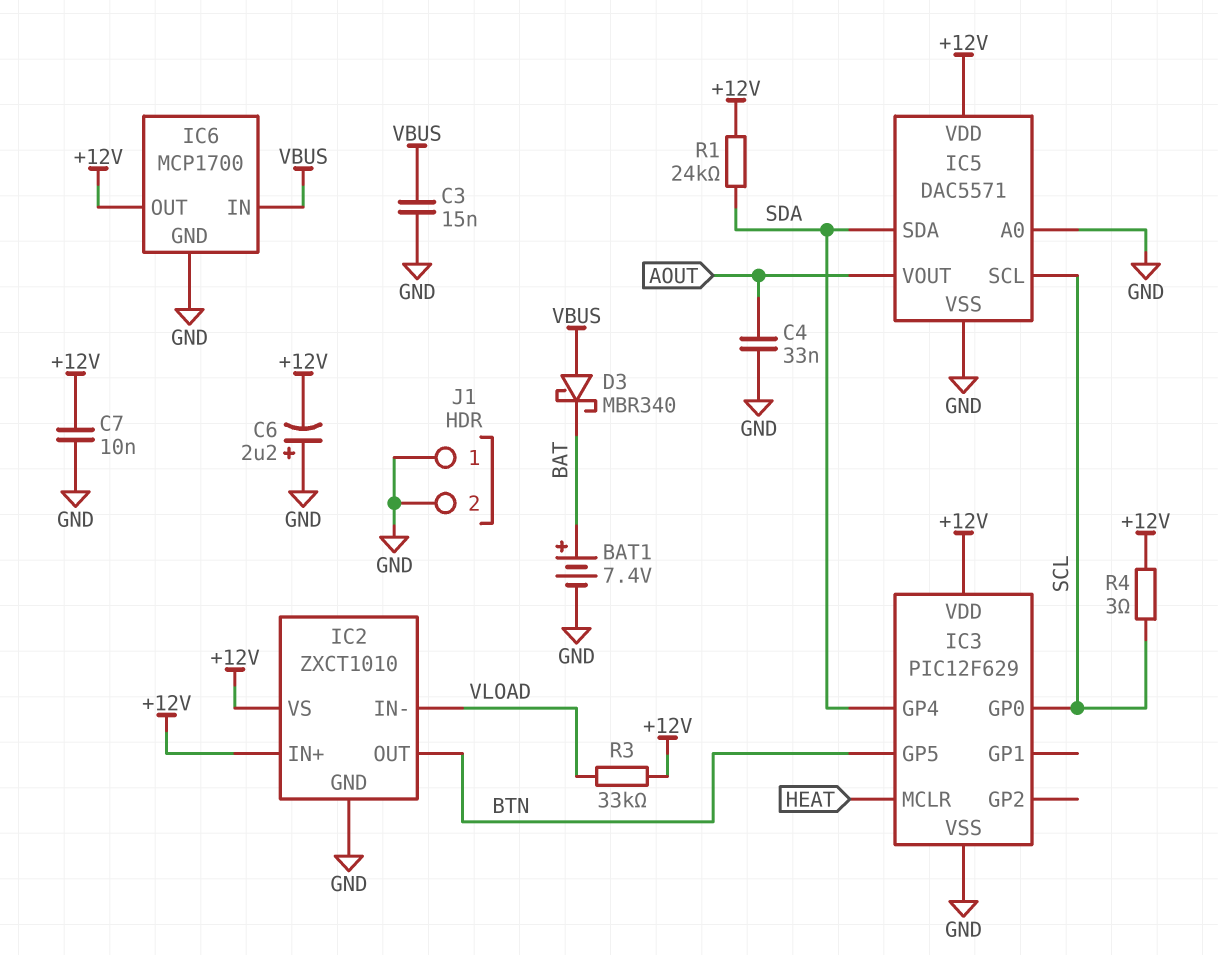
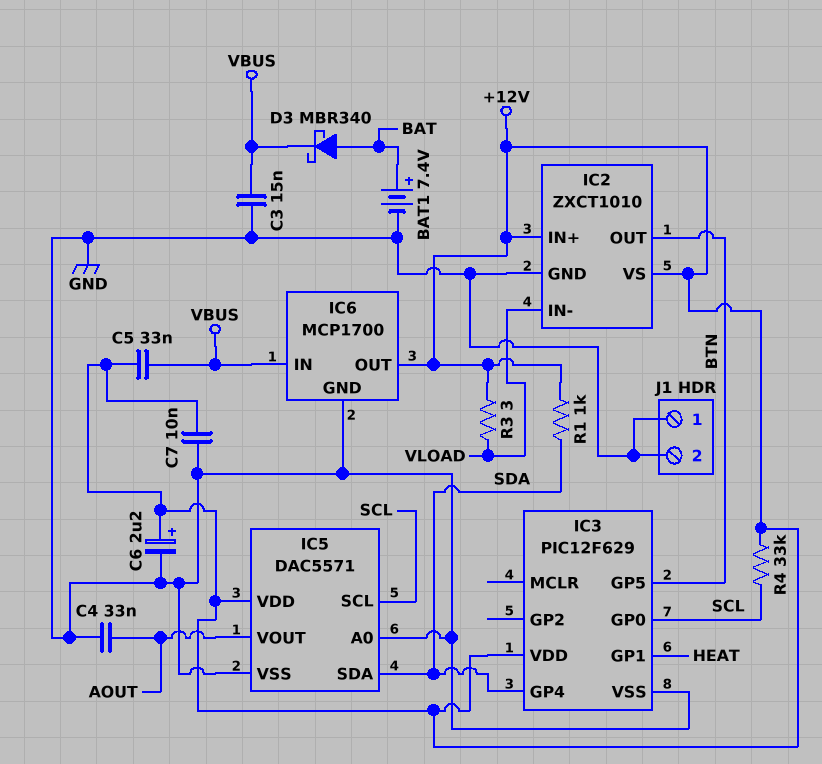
C5: none -> 33nF (+12V, VBUS)
C6: 2.2uF (plus GND, minus +12V) -> 2.2uF (plus +12V, minus GND)
D3: schottky MBR340 (A VBUS, K BAT) -> schottky MBR340 (A BAT, K VBUS)
IC3 pin GP1: none -> HEAT
IC3 pin MCLR: HEAT -> none
R1: 24k (+12V, SDA) -> 1k (+12V, SDA)
R3: 33k (+12V, VLOAD) -> 3 (+12V, VLOAD)
R4: 3 (+12V, SCL) -> 33k (+12V, SCL)

